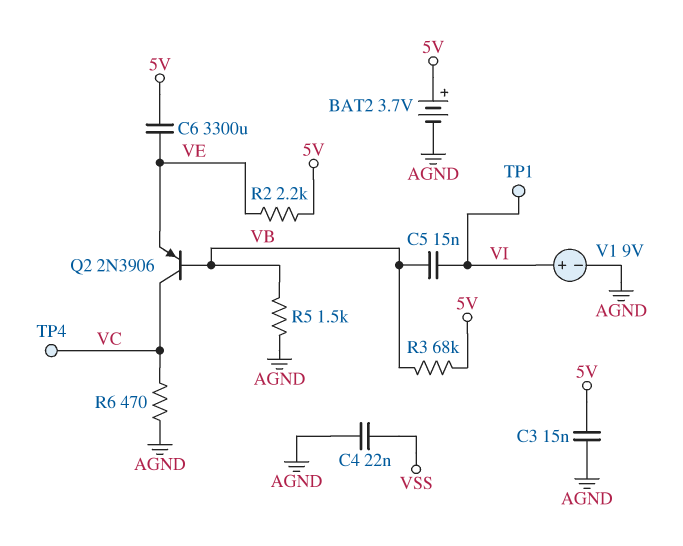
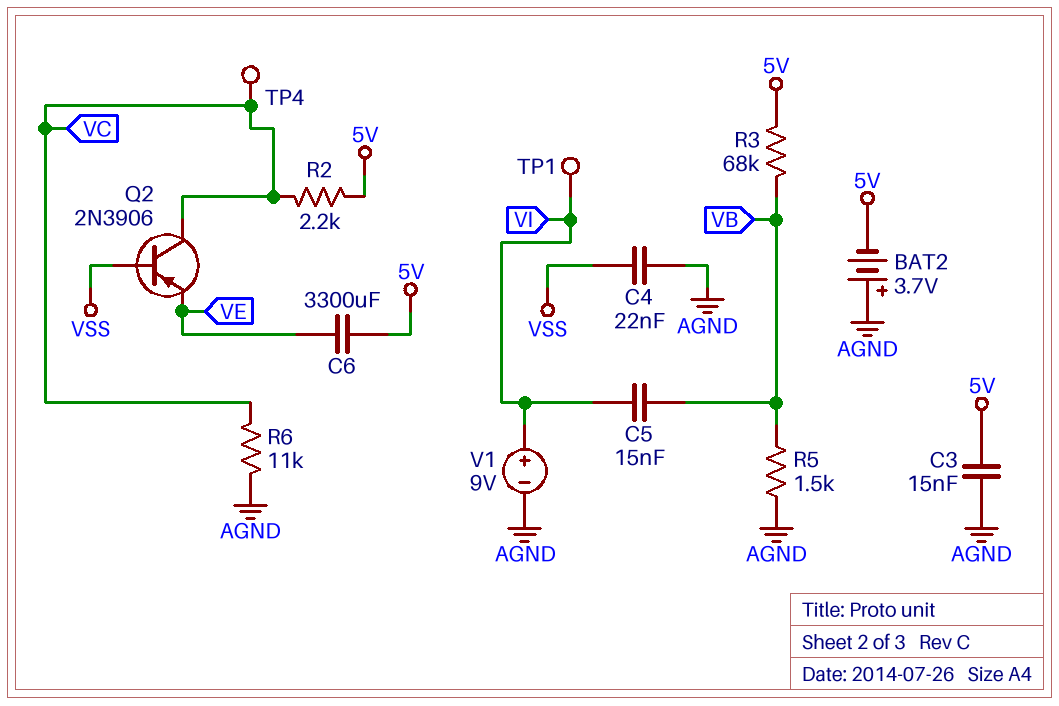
BAT2: 3.7V (plus 5V, minus AGND) -> 3.7V (plus AGND, minus 5V)
Q2: PNP 2N3906 (B VB, C VC, E VE) -> PNP 2N3906 (B VSS, C VC, E VE)
R2: 2.2k (5V, VE) -> 2.2k (5V, VC)
R6: 470 (AGND, VC) -> 11k (AGND, VC)

